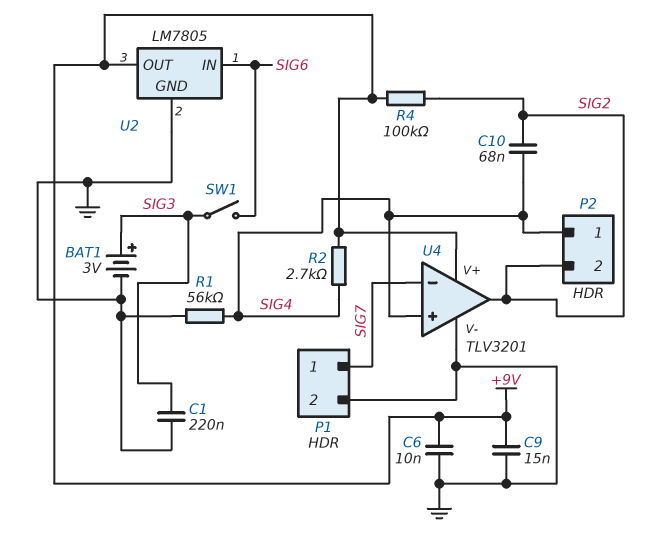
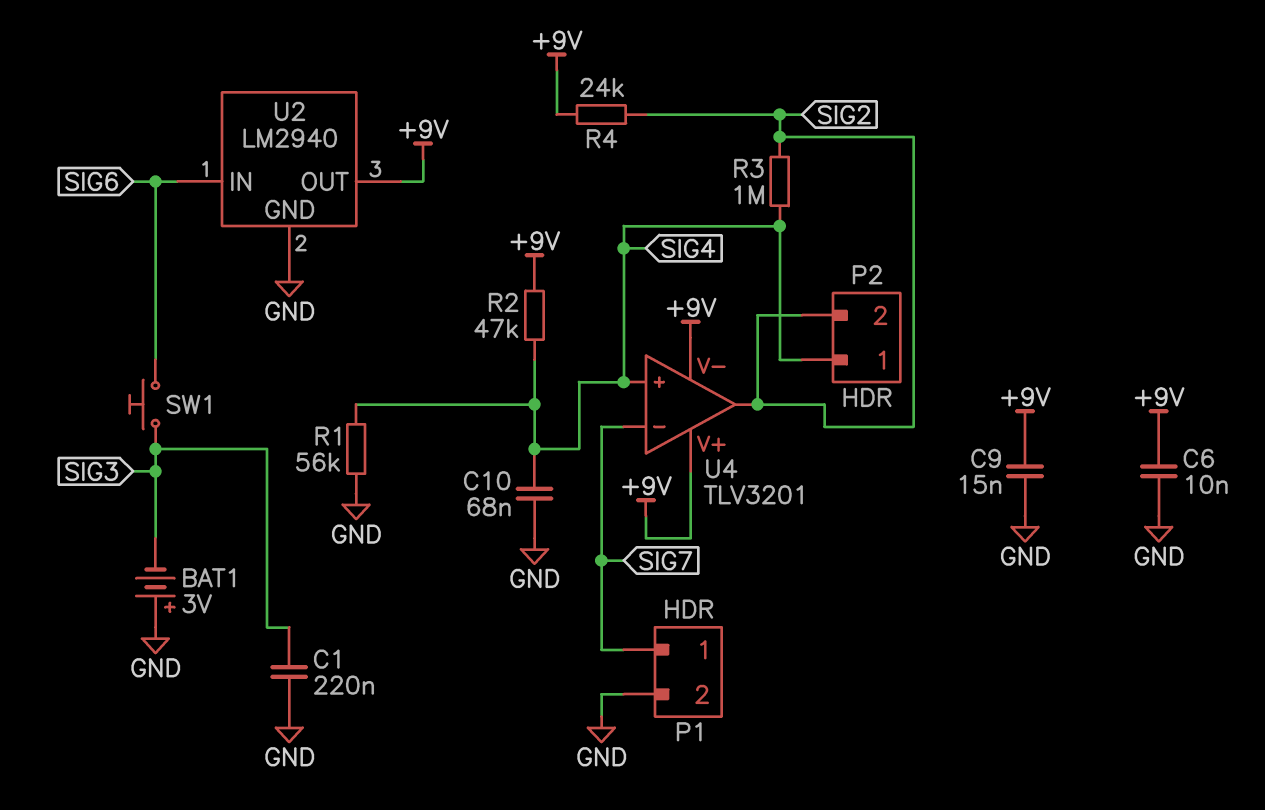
BAT1: 3V (plus SIG3, minus GND) -> 3V (plus GND, minus SIG3)
C10: 68nF (SIG2, SIG4) -> 68nF (GND, SIG4)
R2: 2.7k (+9V, SIG4) -> 47k (+9V, SIG4)
R3: none -> 1M (SIG2, SIG4)
R4: 100k (+9V, SIG2) -> 24k (+9V, SIG2)
SW1: switch (SIG3, SIG6) -> button (SIG3, SIG6)
U2: LM7805 -> LM2940
U4 pin V-: GND -> +9V

